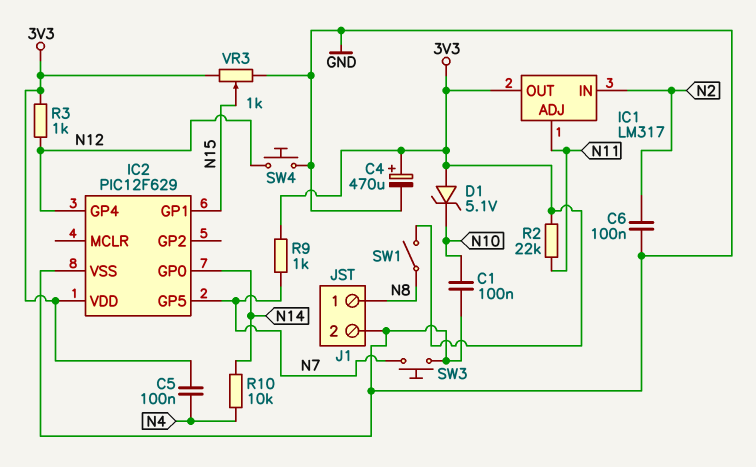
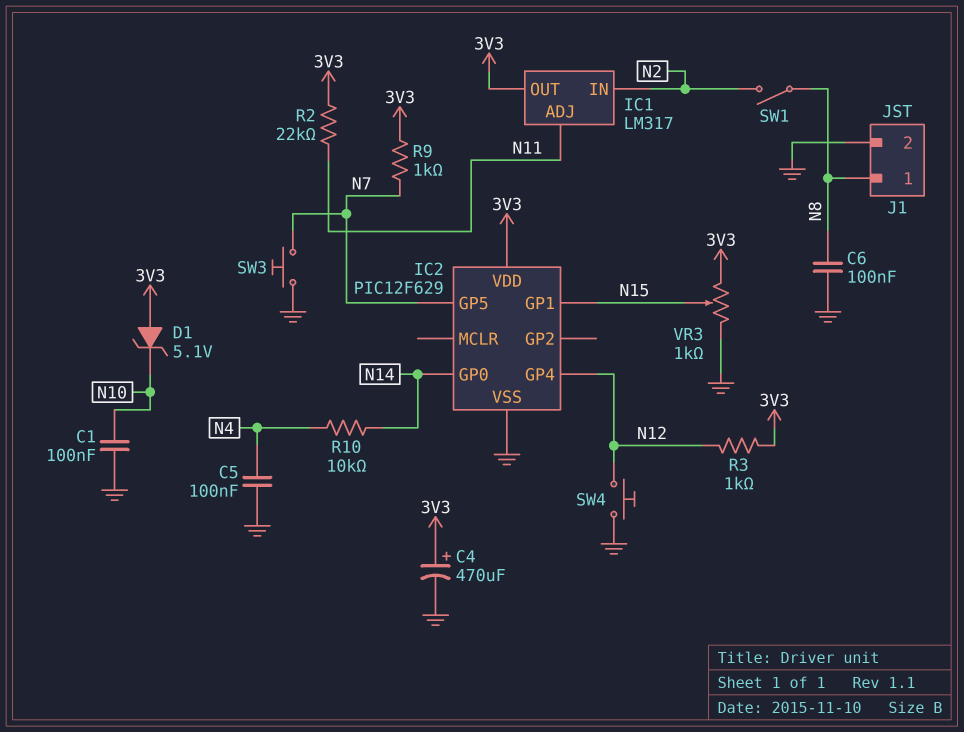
C5: 100nF (3V3, N4) -> 100nF (GND, N4)
C6: 100nF (GND, N2) -> 100nF (GND, N8)
SW1: switch (3V3, N8) -> switch (N2, N8)

